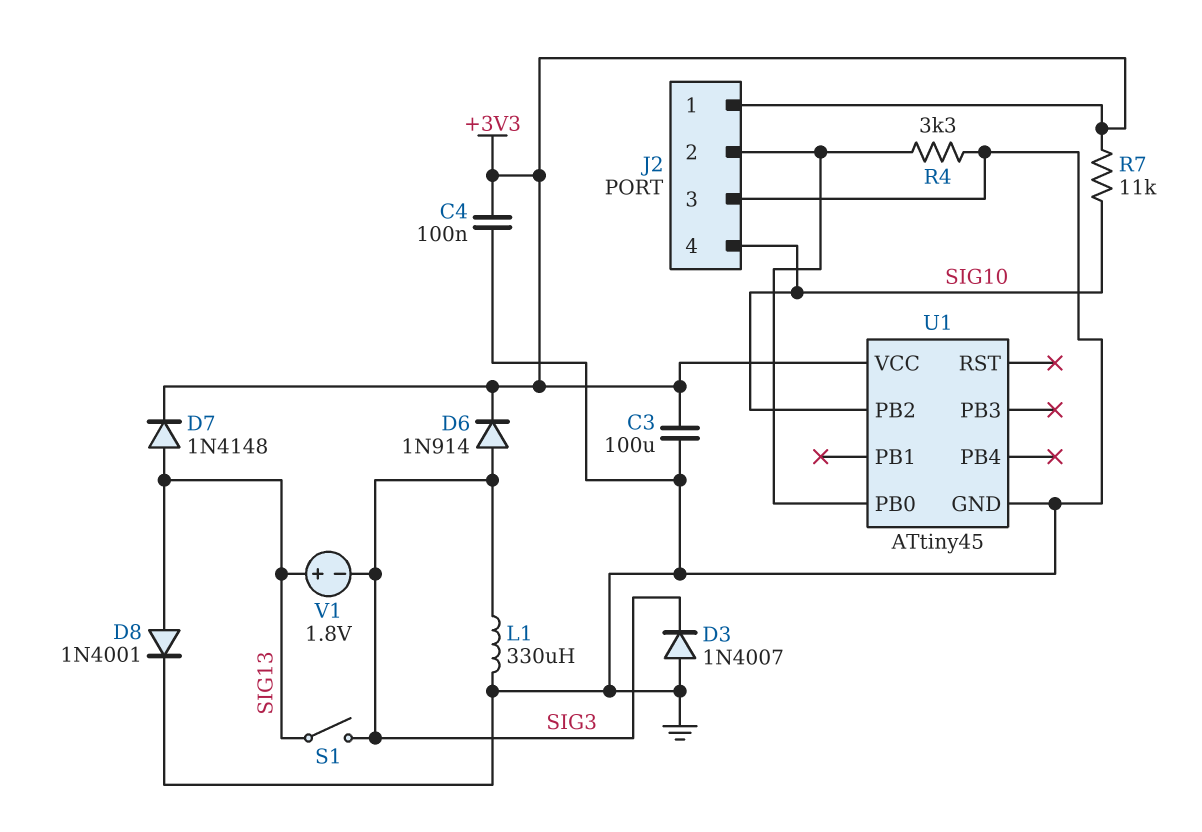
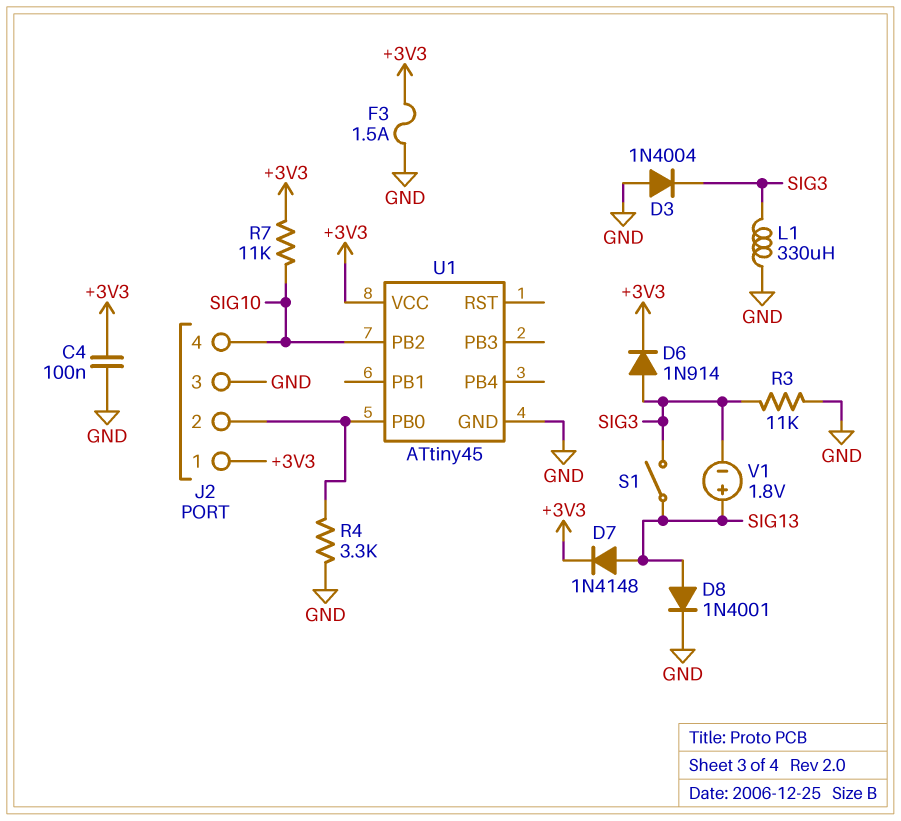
C3: 100uF (+3V3, GND) -> none
D3: diode 1N4007 (A GND, K SIG3) -> diode 1N4004 (A GND, K SIG3)
F3: none -> 1.5A (+3V3, GND)
R3: none -> 11k (GND, SIG3)

